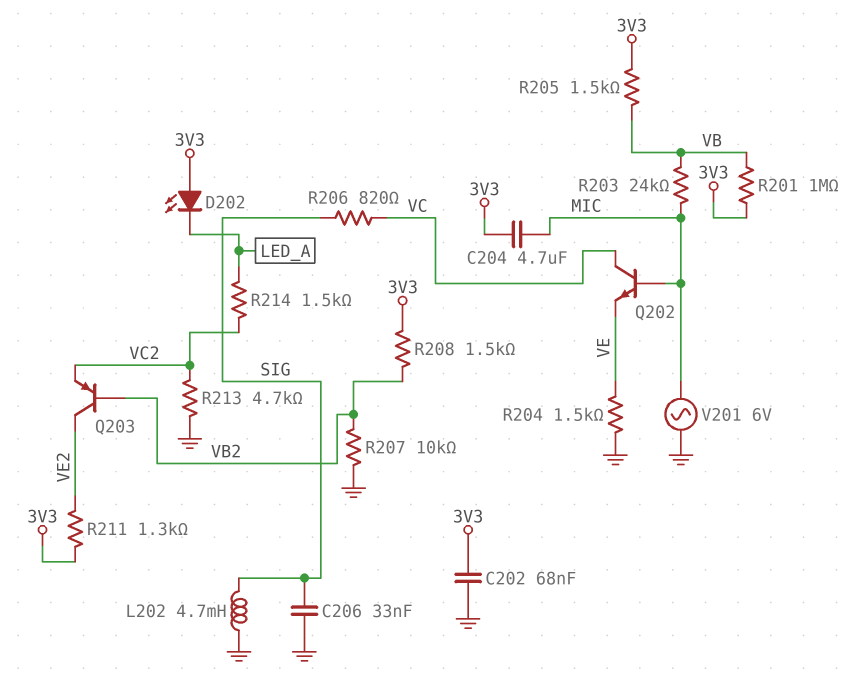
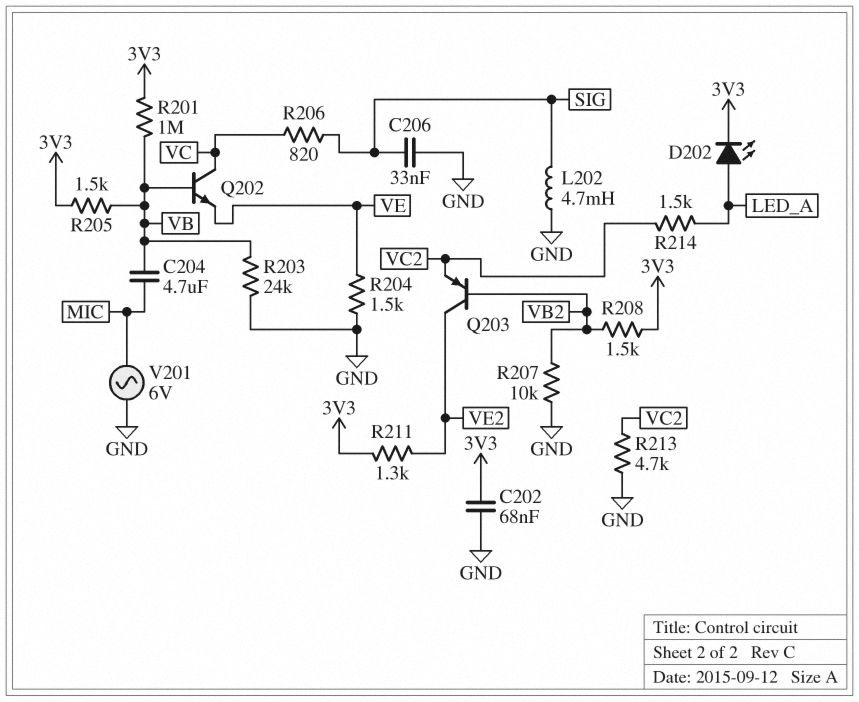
C204: 4.7uF (3V3, MIC) -> 4.7uF (MIC, VB)
D202: LED (A 3V3, K LED_A) -> LED (A LED_A, K 3V3)
Q202: NPN (B MIC, C VC, E VE) -> NPN (B VB, C VC, E VE)
R203: 24k (MIC, VB) -> 24k (GND, VB)

